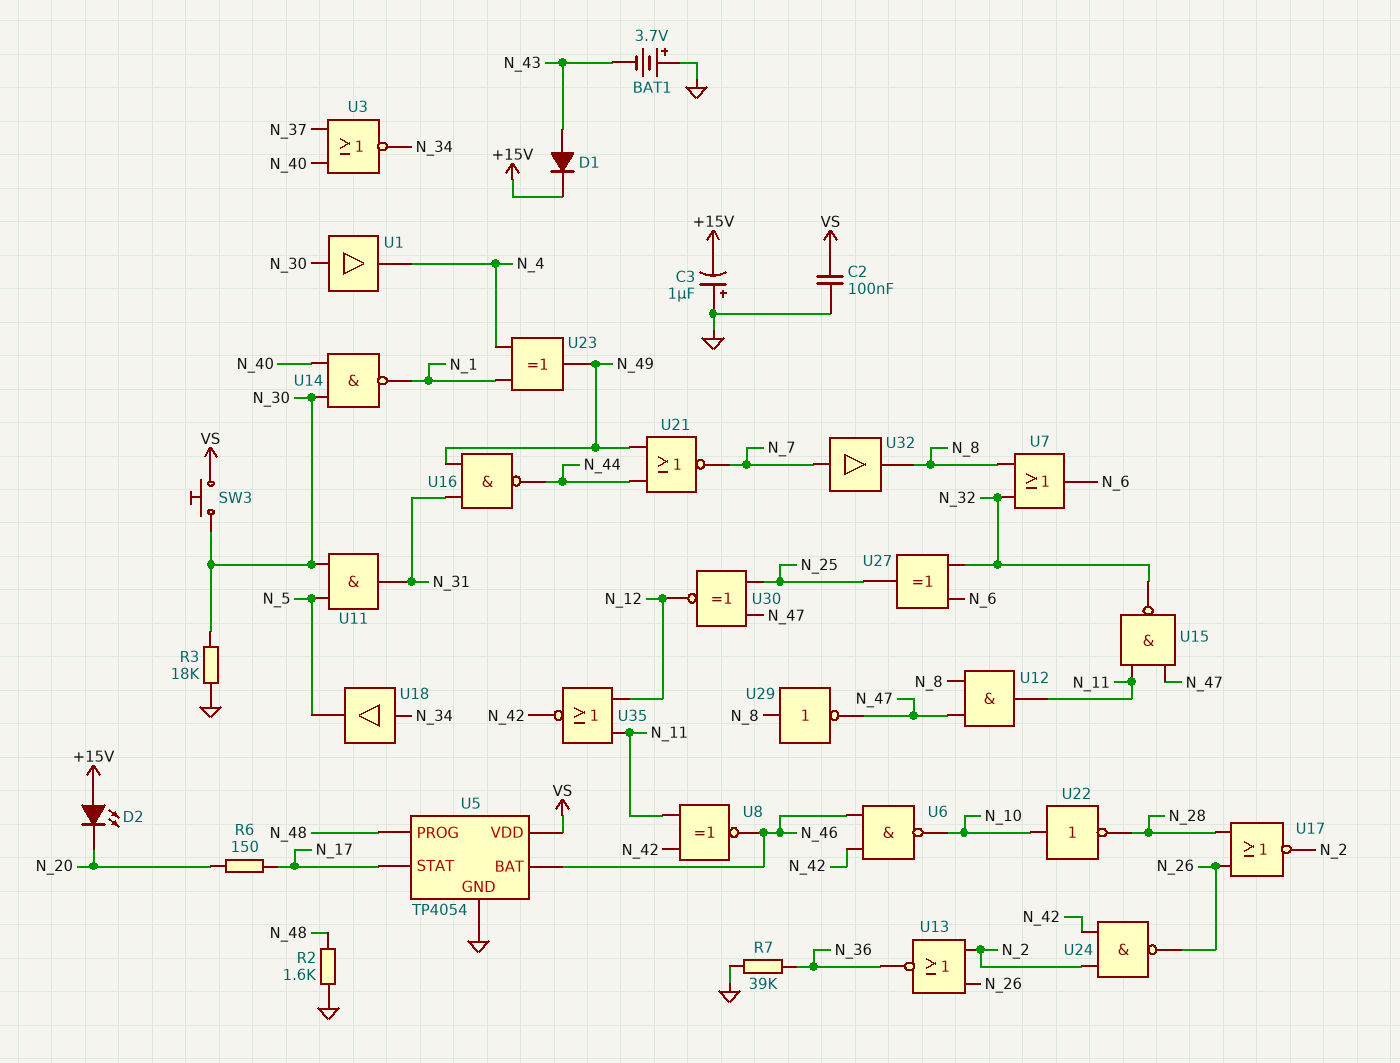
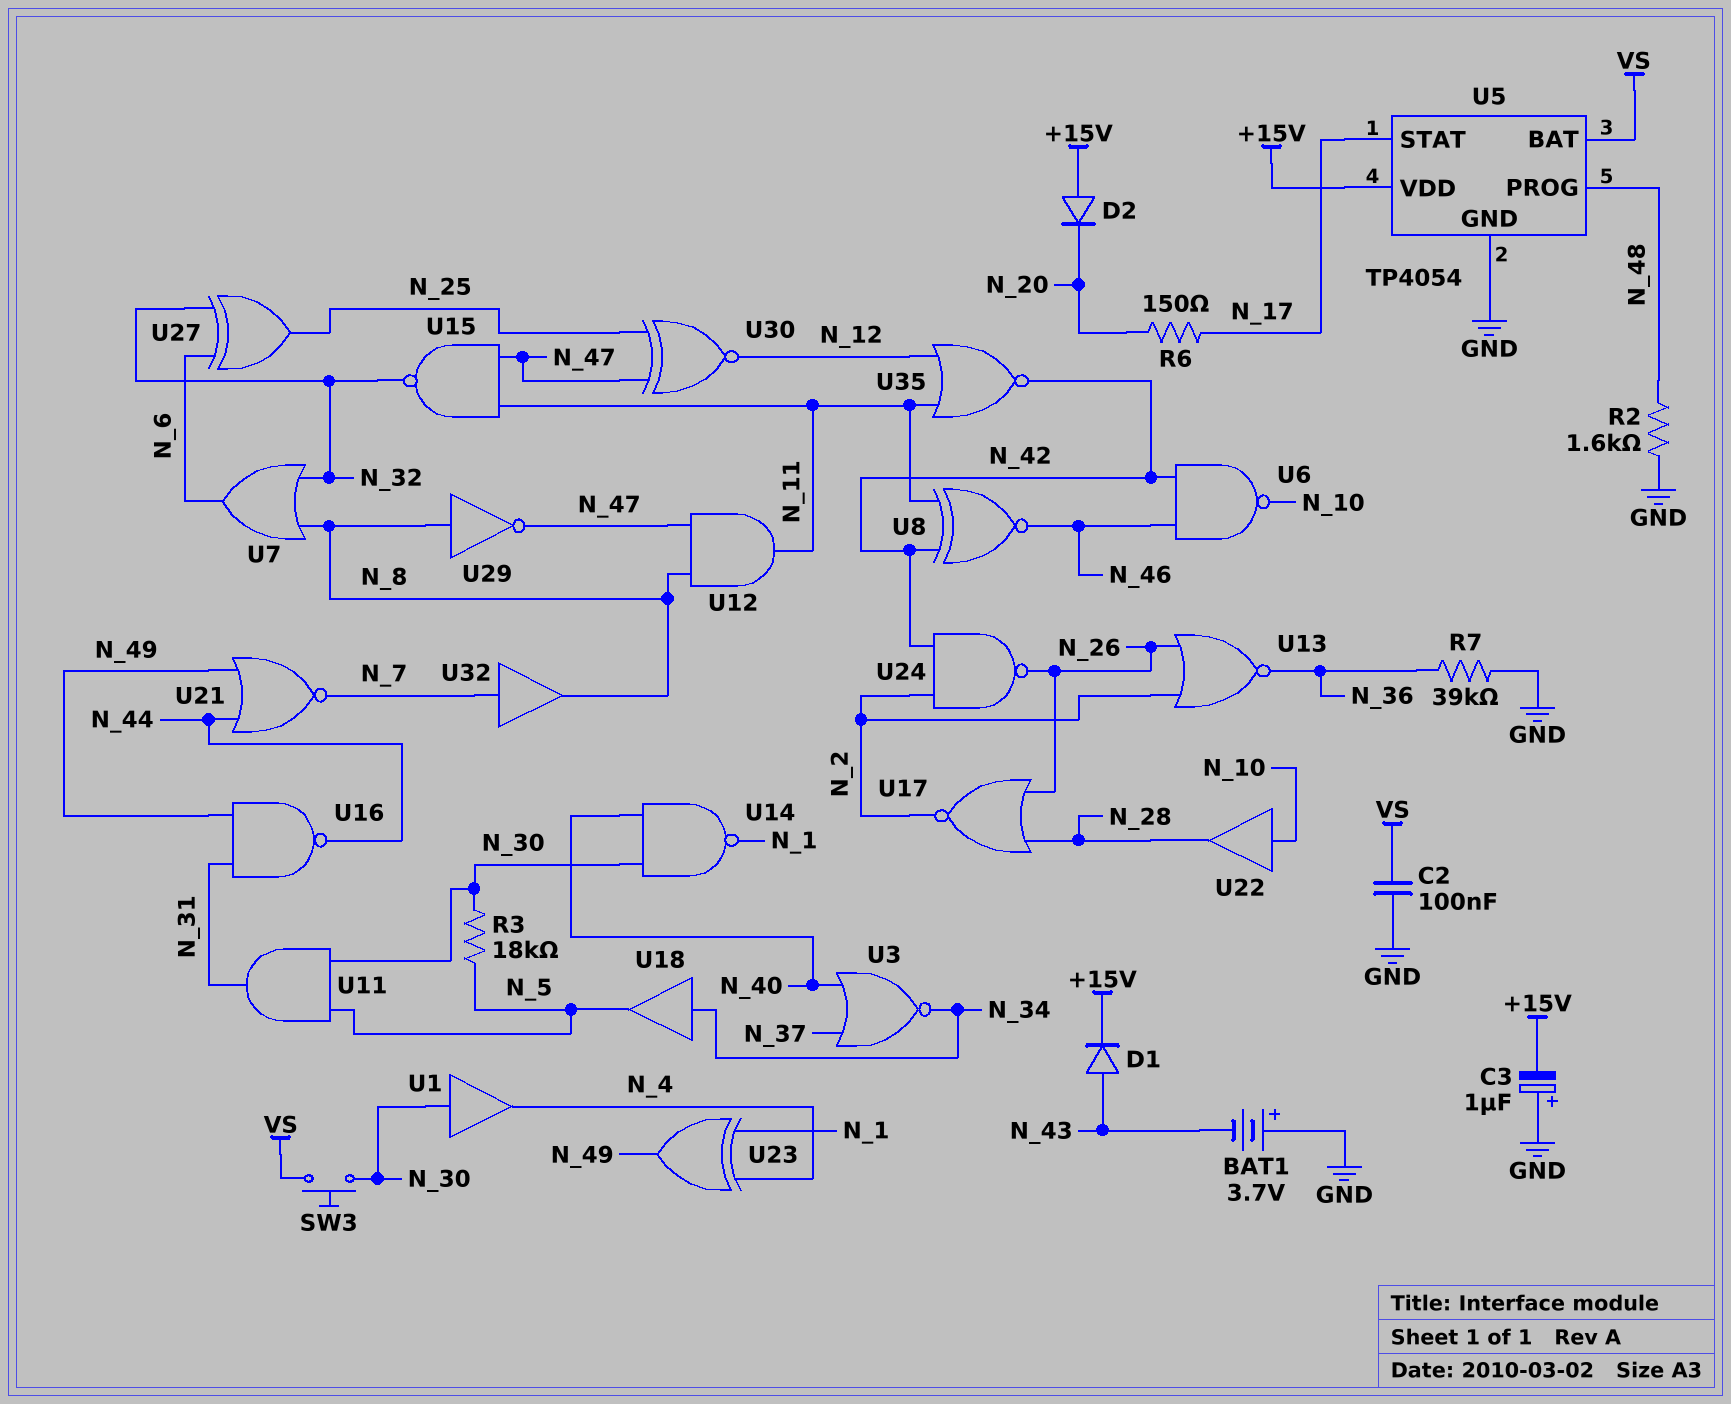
D2: LED (A +15V, K N_20) -> diode (A +15V, K N_20)
R3: 18k (GND, N_30) -> 18k (N_5, N_30)
U5 pin BAT: N_46 -> VS
U5 pin VDD: VS -> +15V
U22: NOT (in N_10, out N_28) -> buffer (in N_10, out N_28)

